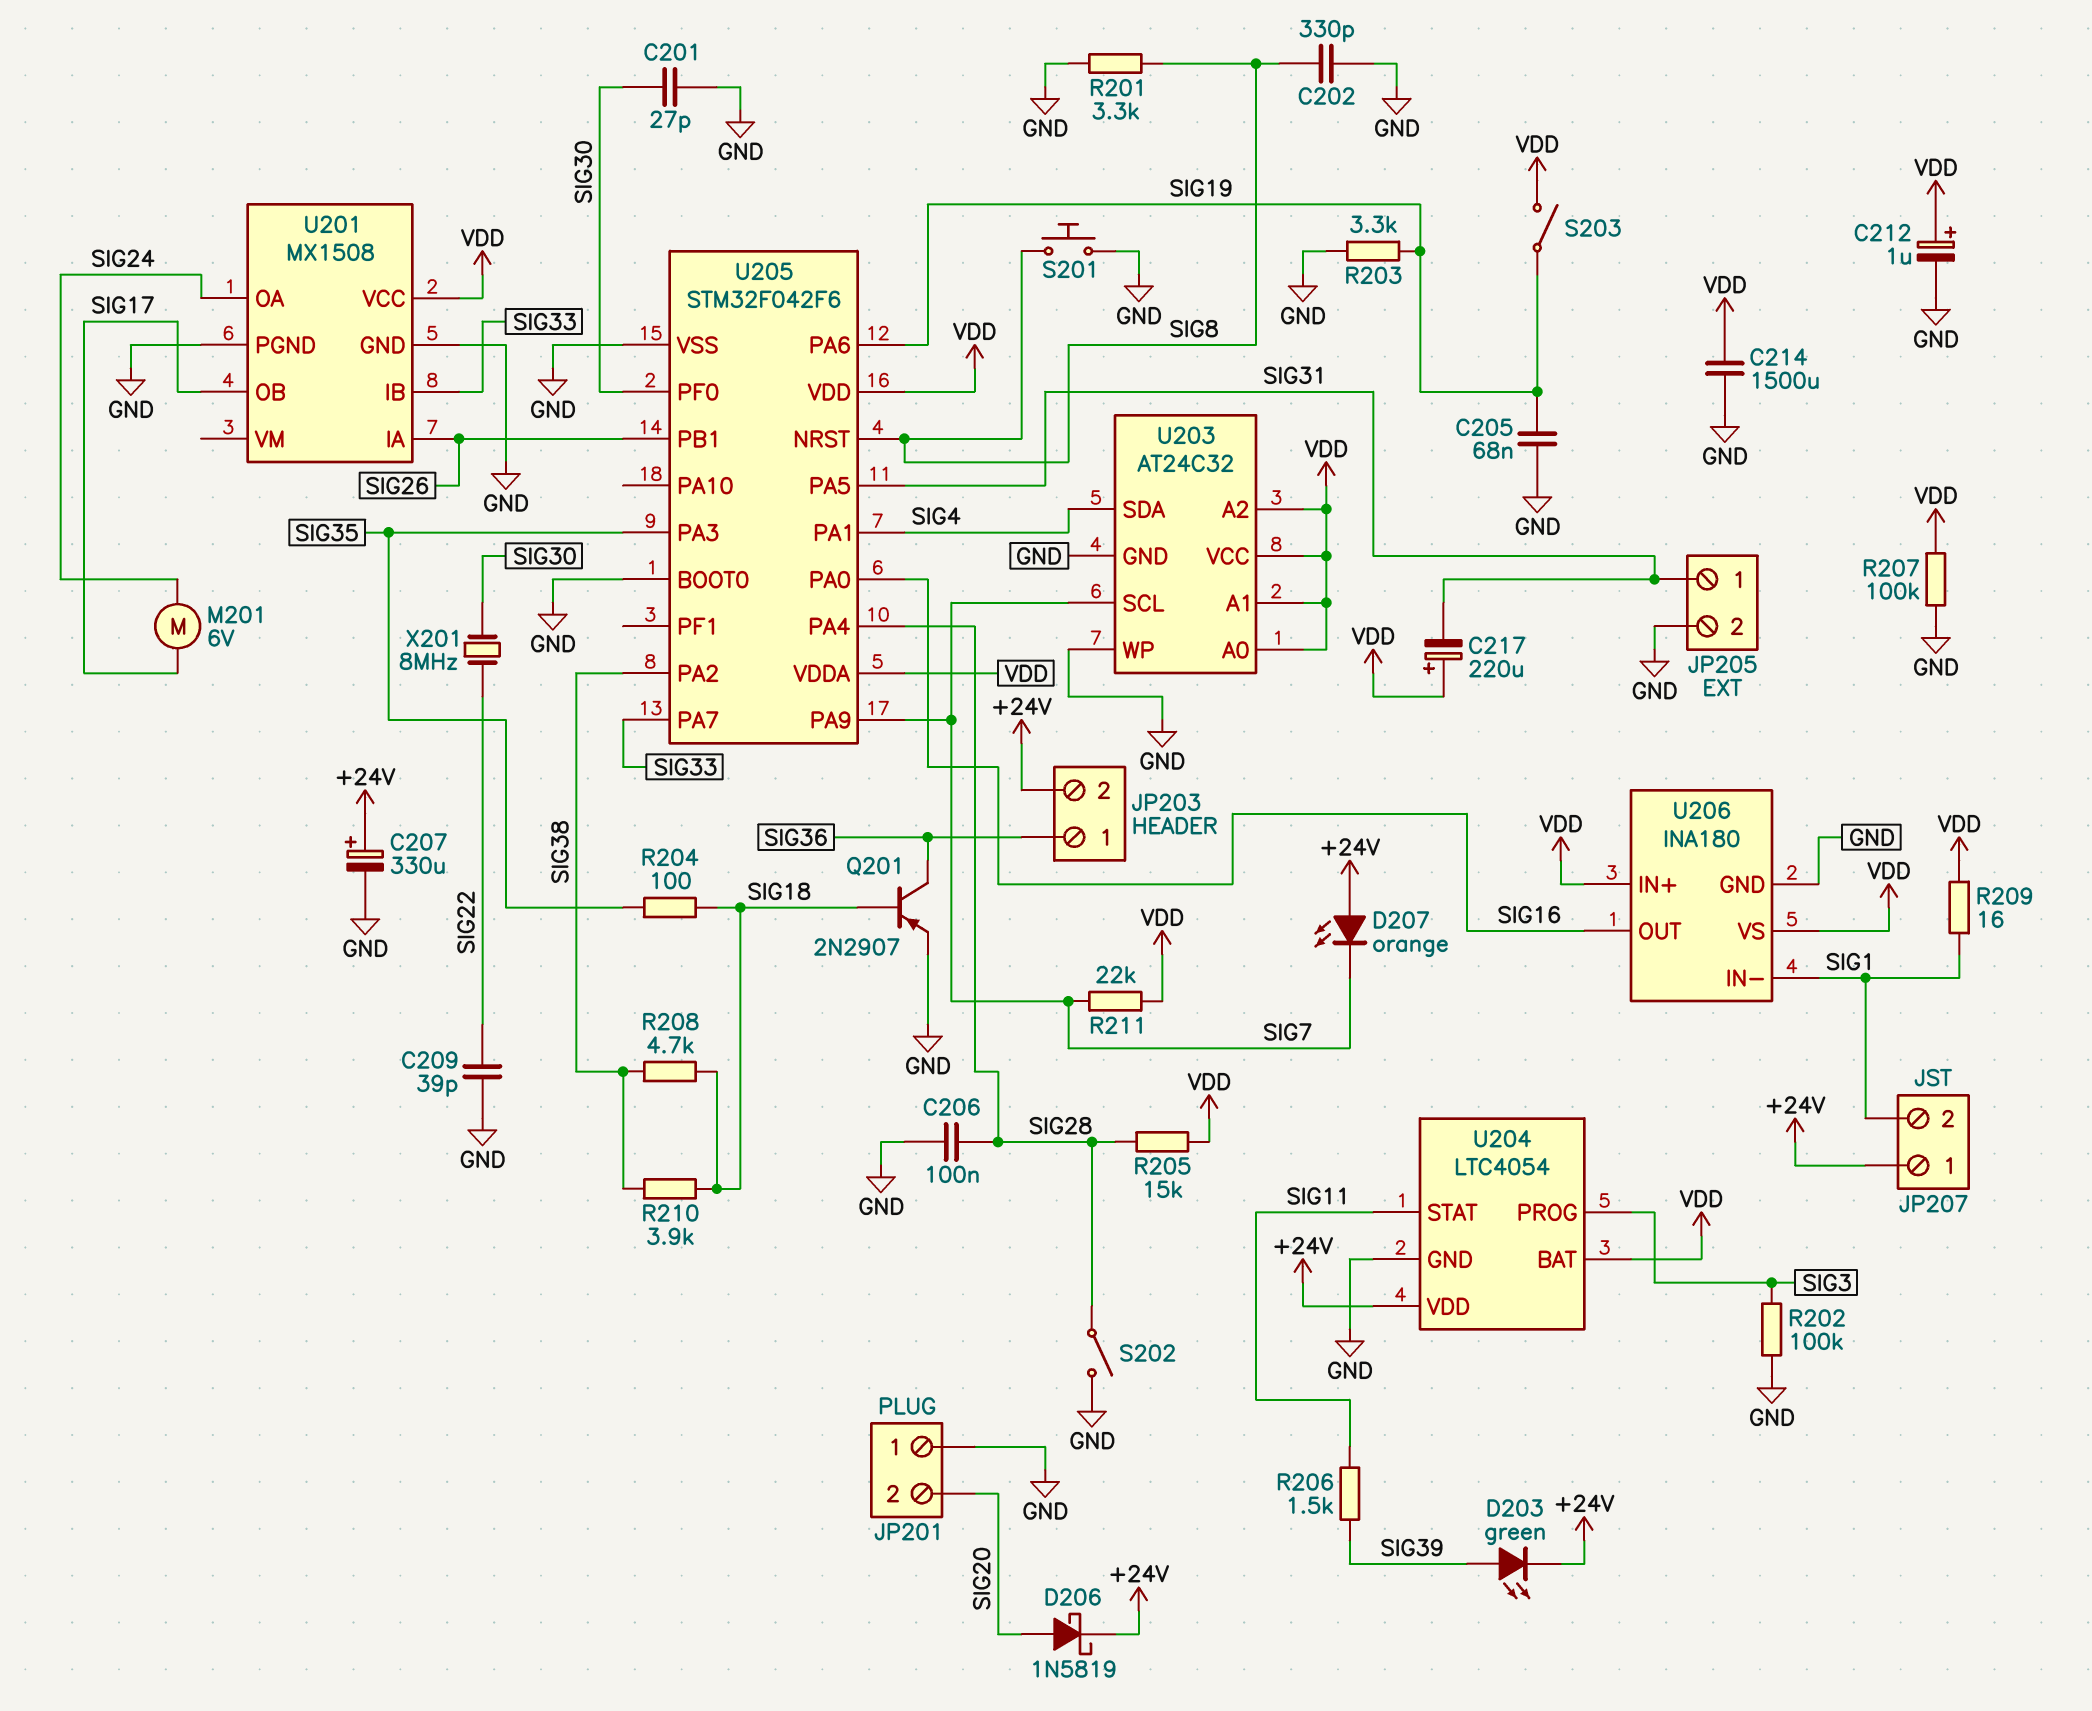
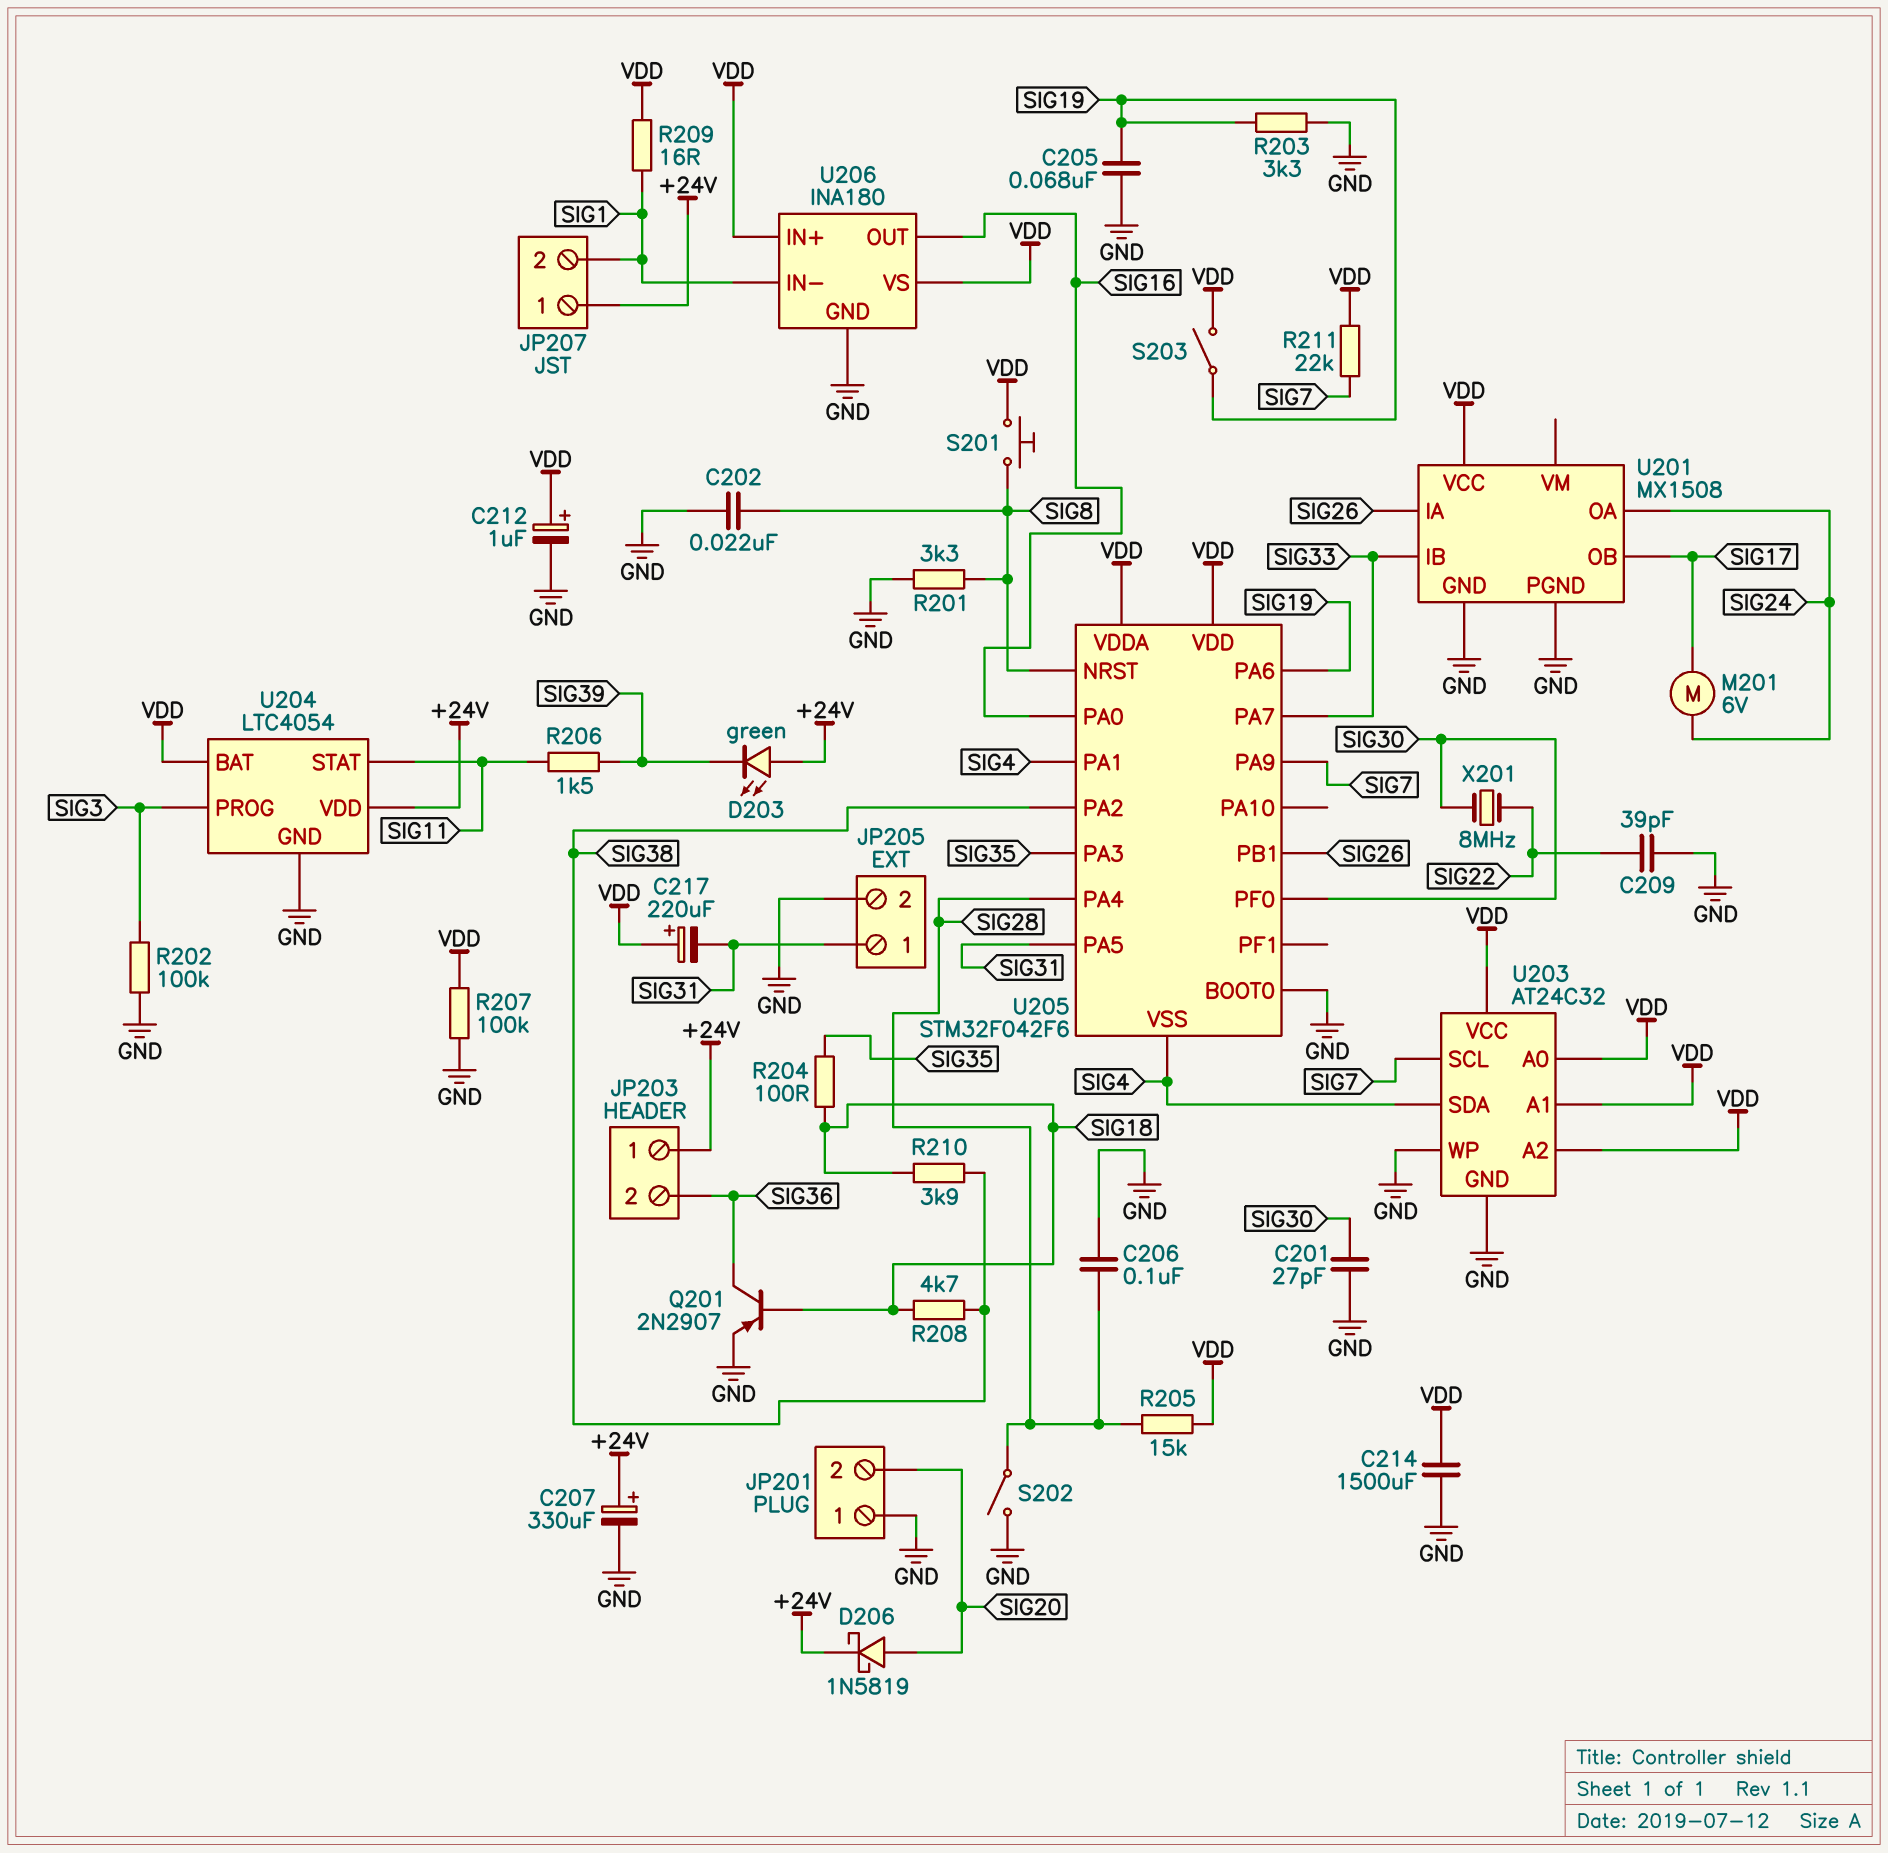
C202: 330pF (GND, SIG8) -> 22nF (GND, SIG8)
D203: LED green (A SIG39, K +24V) -> LED green (A +24V, K SIG39)
D207: LED orange (A +24V, K SIG7) -> none
JP203 pin 1: SIG36 -> +24V
JP203 pin 2: +24V -> SIG36
S201: button (GND, SIG8) -> button (SIG8, VDD)
U205 pin VSS: GND -> SIG4

